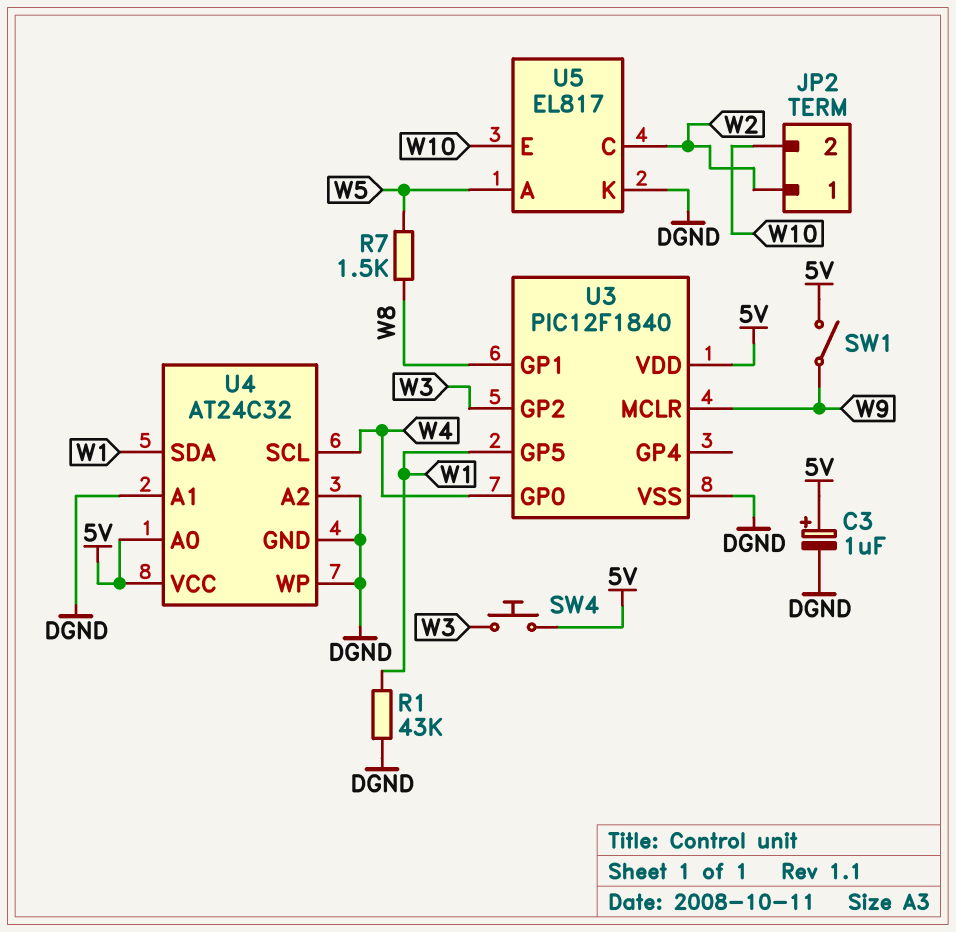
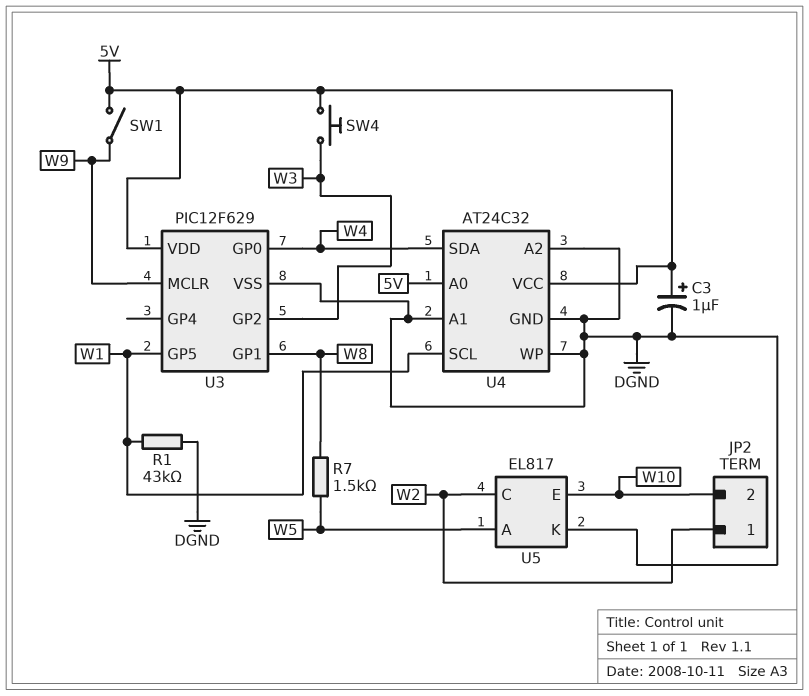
U3: PIC12F1840 -> PIC12F629
U4 pin SCL: W4 -> W1
U4 pin SDA: W1 -> W4

